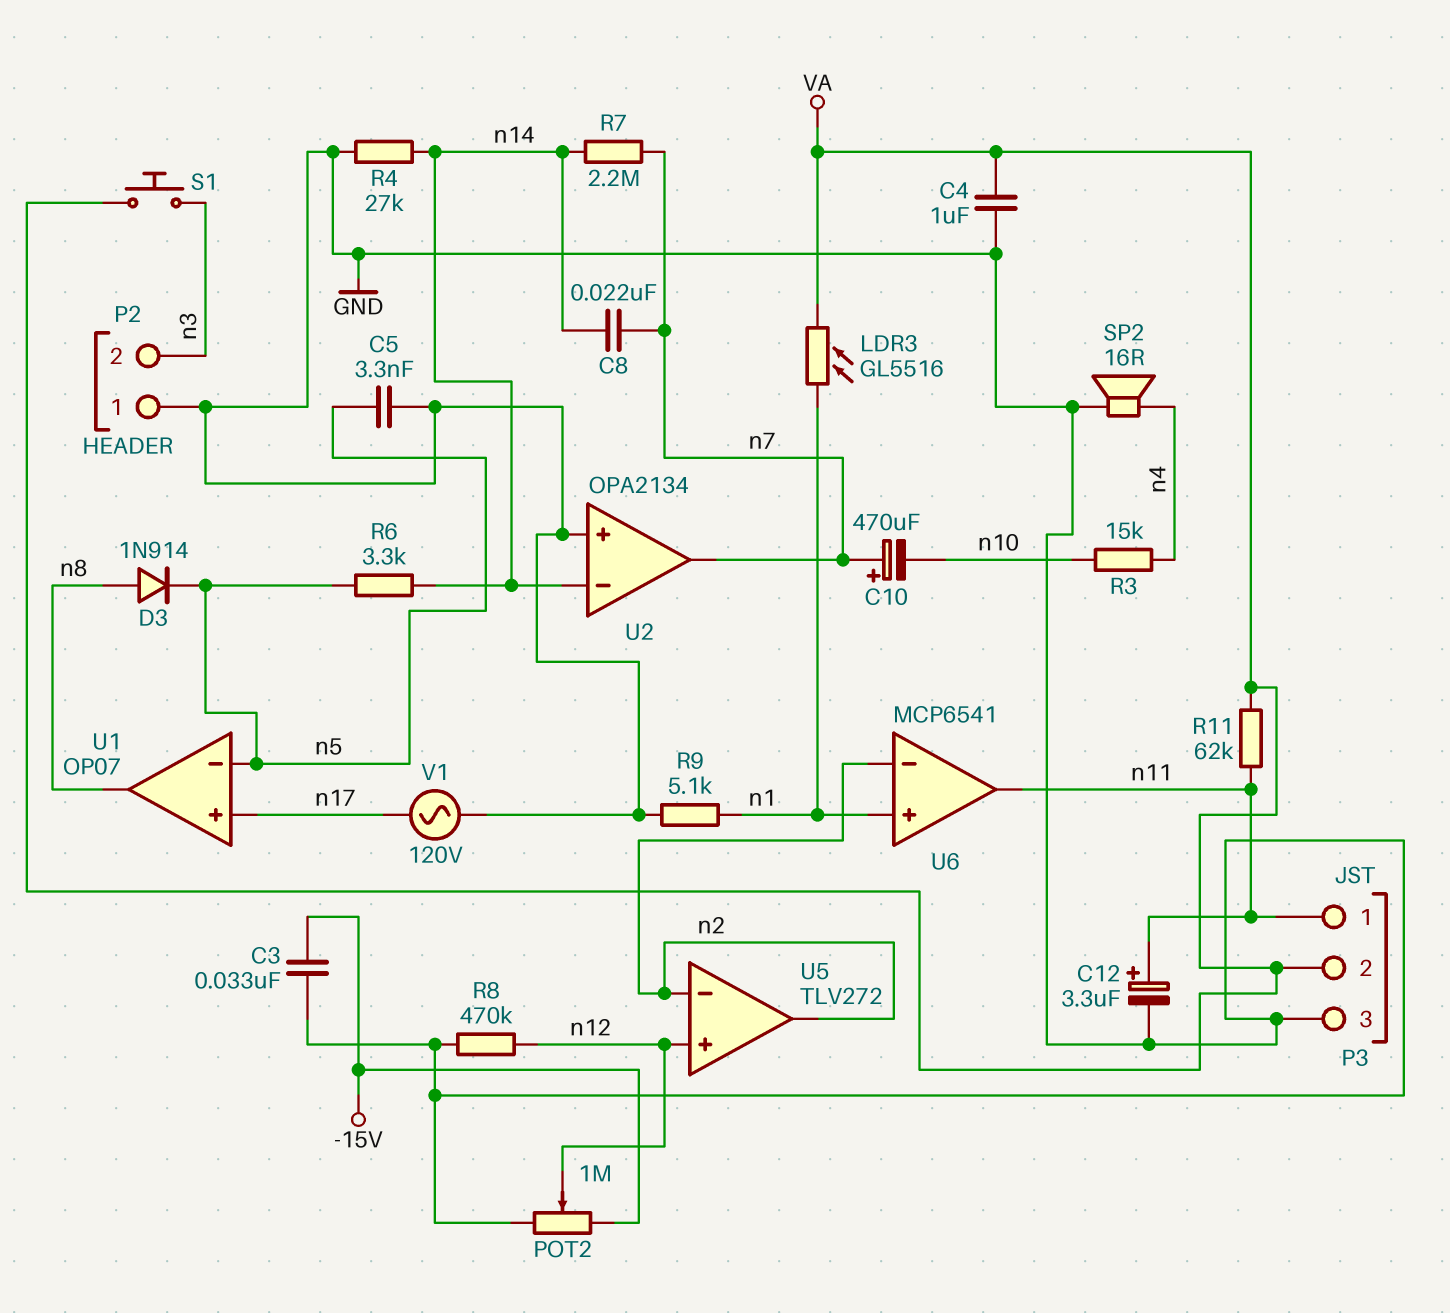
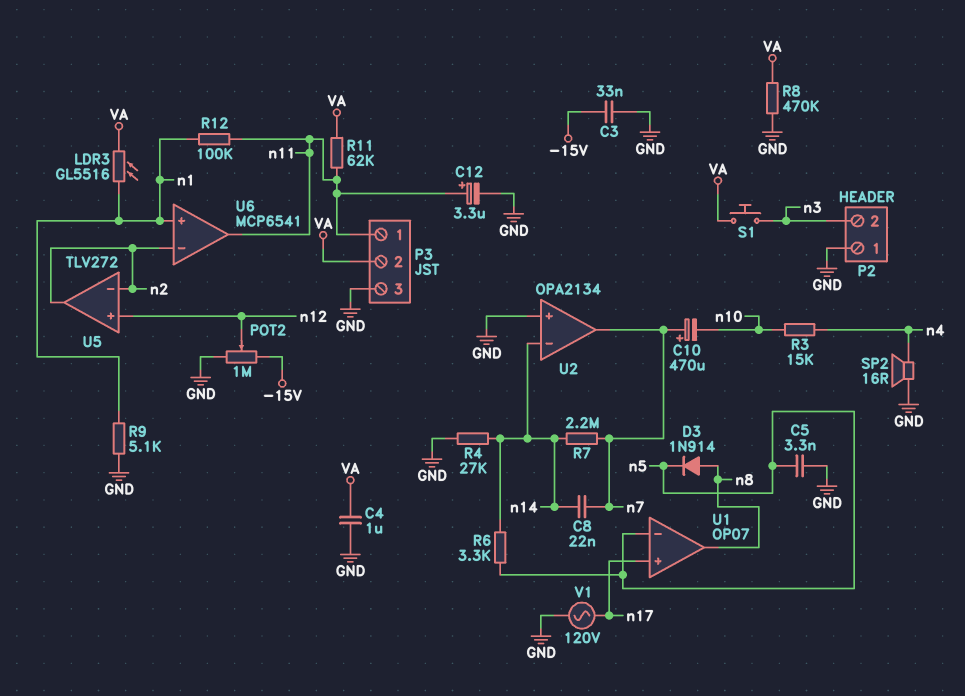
R8: 470k (GND, n12) -> 470k (GND, VA)
R12: none -> 100k (n1, n11)

